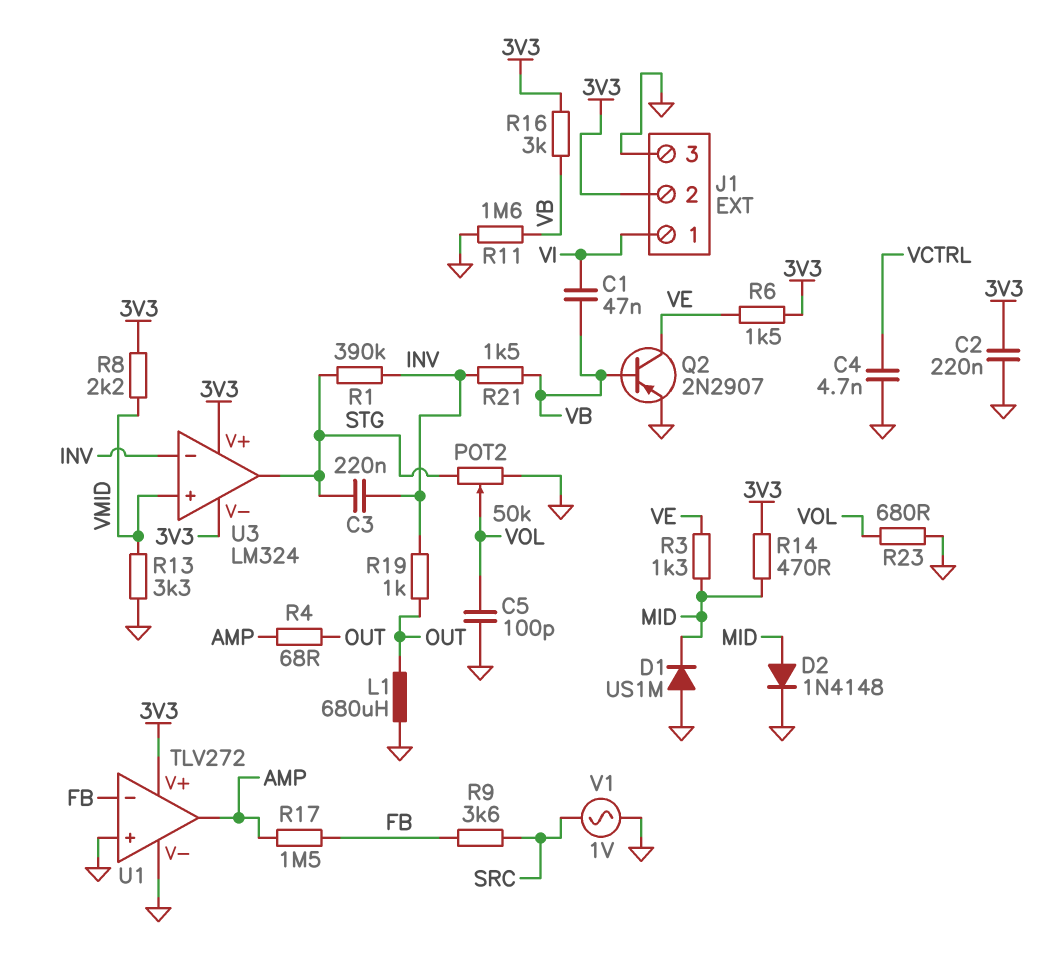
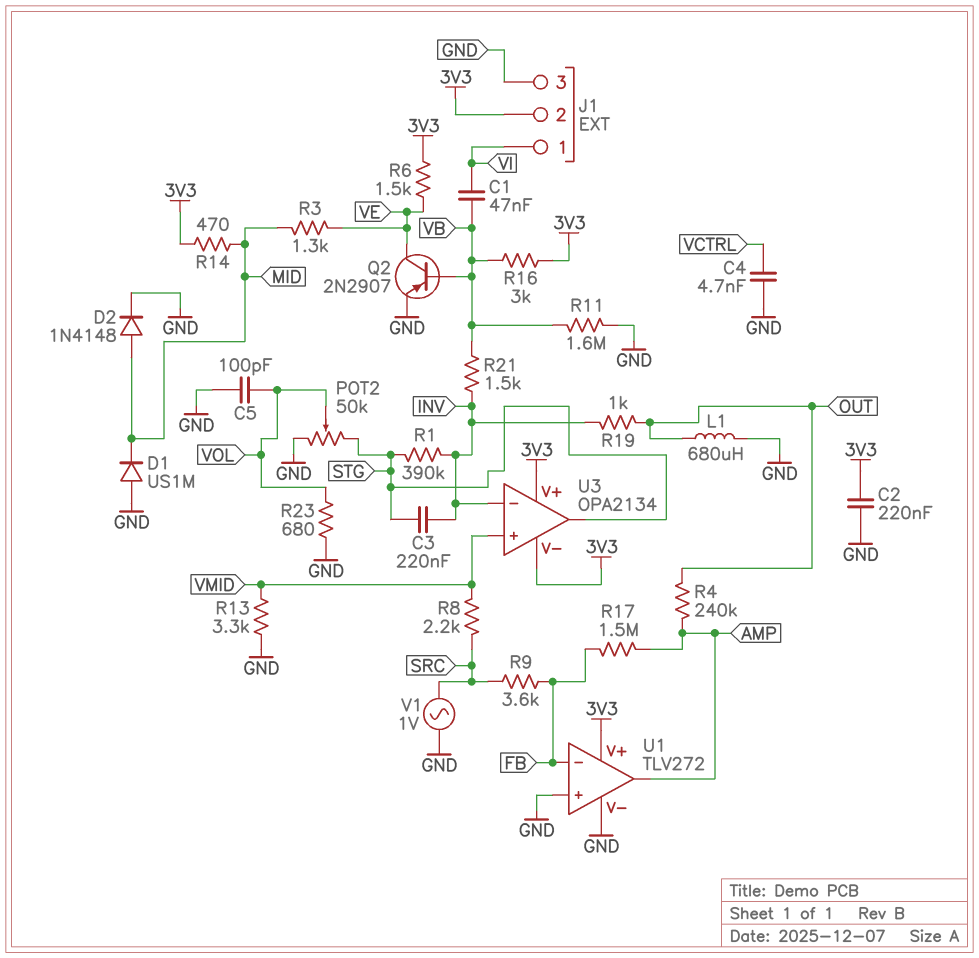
R4: 68 (AMP, OUT) -> 240k (AMP, OUT)
R8: 2.2k (3V3, VMID) -> 2.2k (SRC, VMID)
U3: LM324 -> OPA2134

